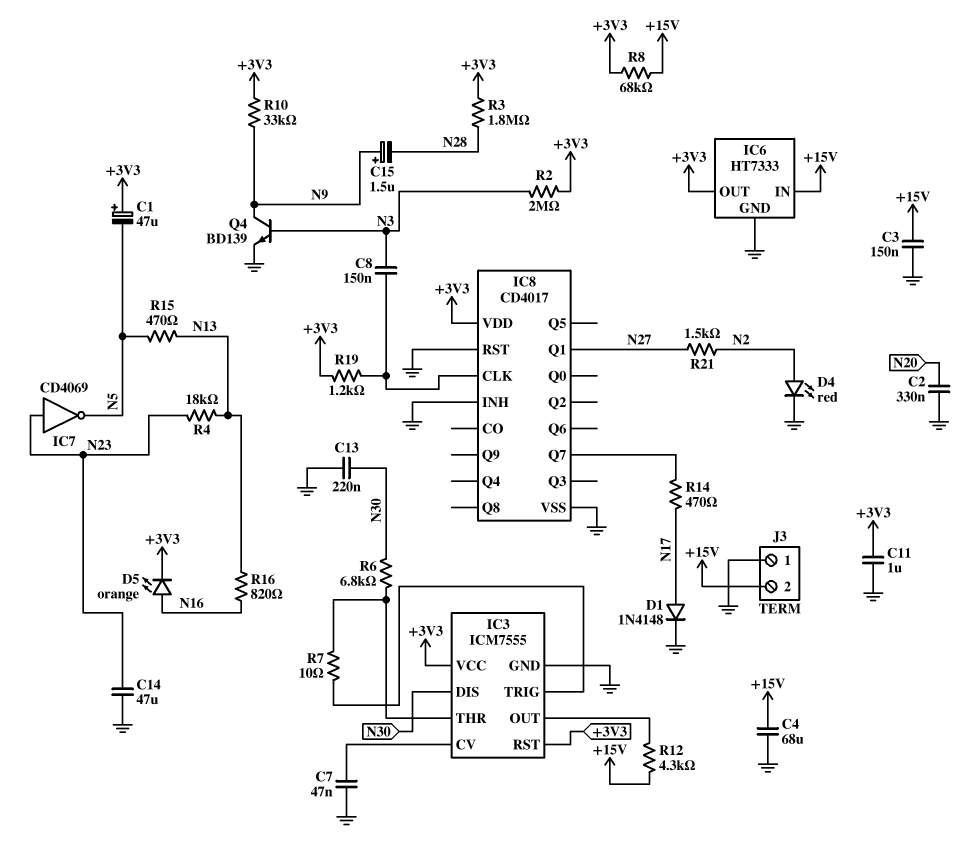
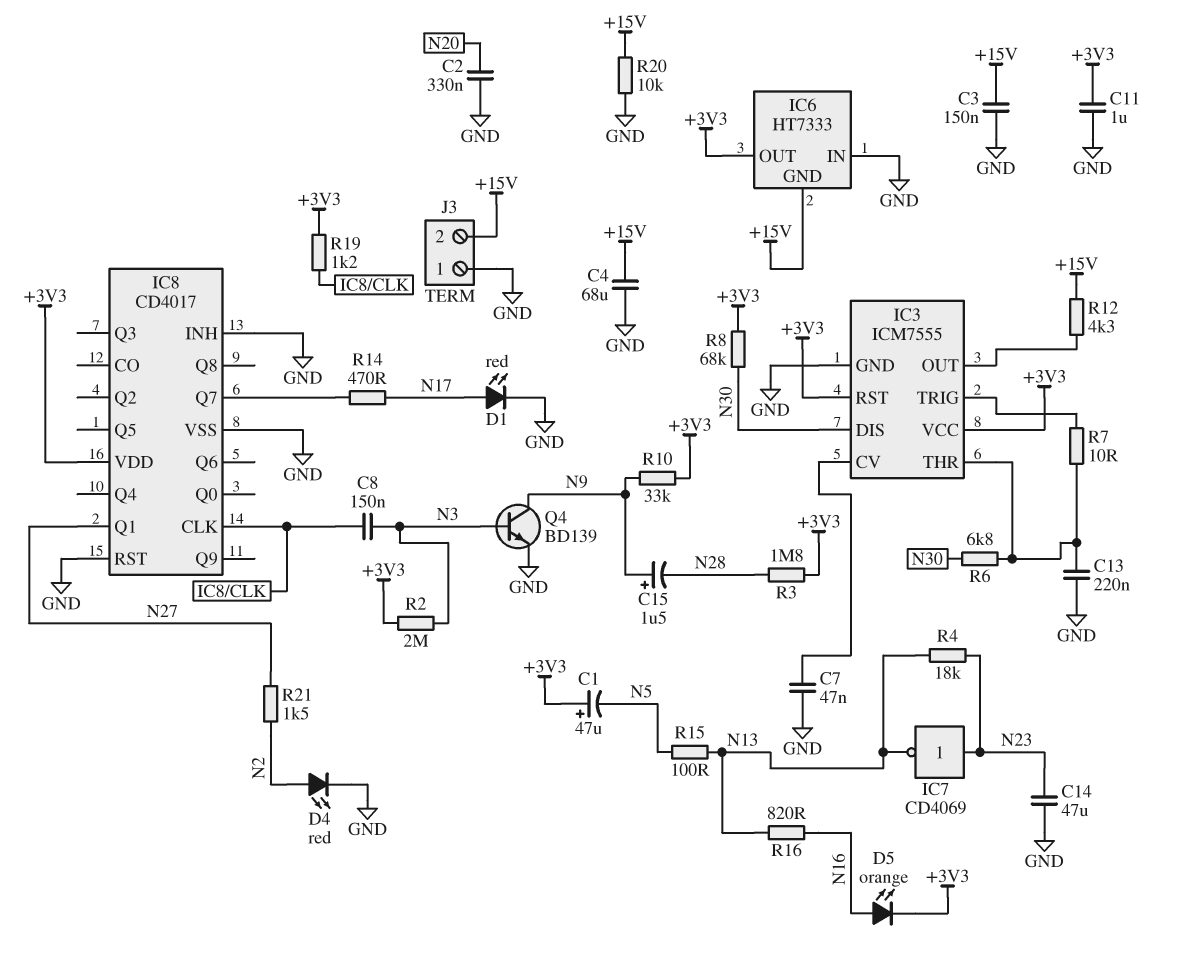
C13: 220nF (GND, N30) -> 220nF (GND, IC3/THR)
D1: diode 1N4148 (A N17, K GND) -> LED red (A N17, K GND)
IC6 pin GND: GND -> +15V
IC6 pin IN: +15V -> GND
IC7: NOT CD4069 (in N23, out N5) -> NOT CD4069 (in N23, out N13)
R8: 68k (+3V3, +15V) -> 68k (+3V3, N30)
R15: 470 (N5, N13) -> 100 (N5, N13)
R20: none -> 10k (+15V, GND)

